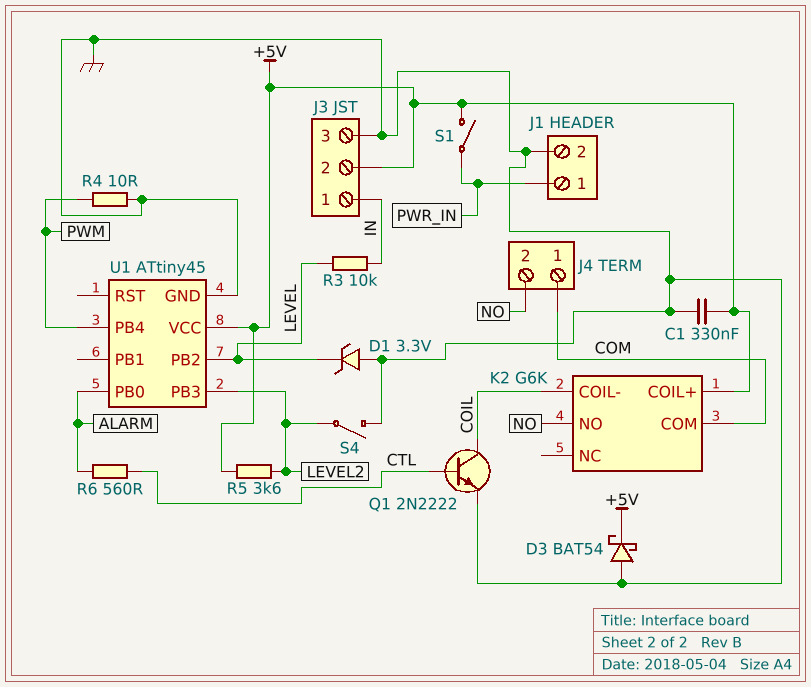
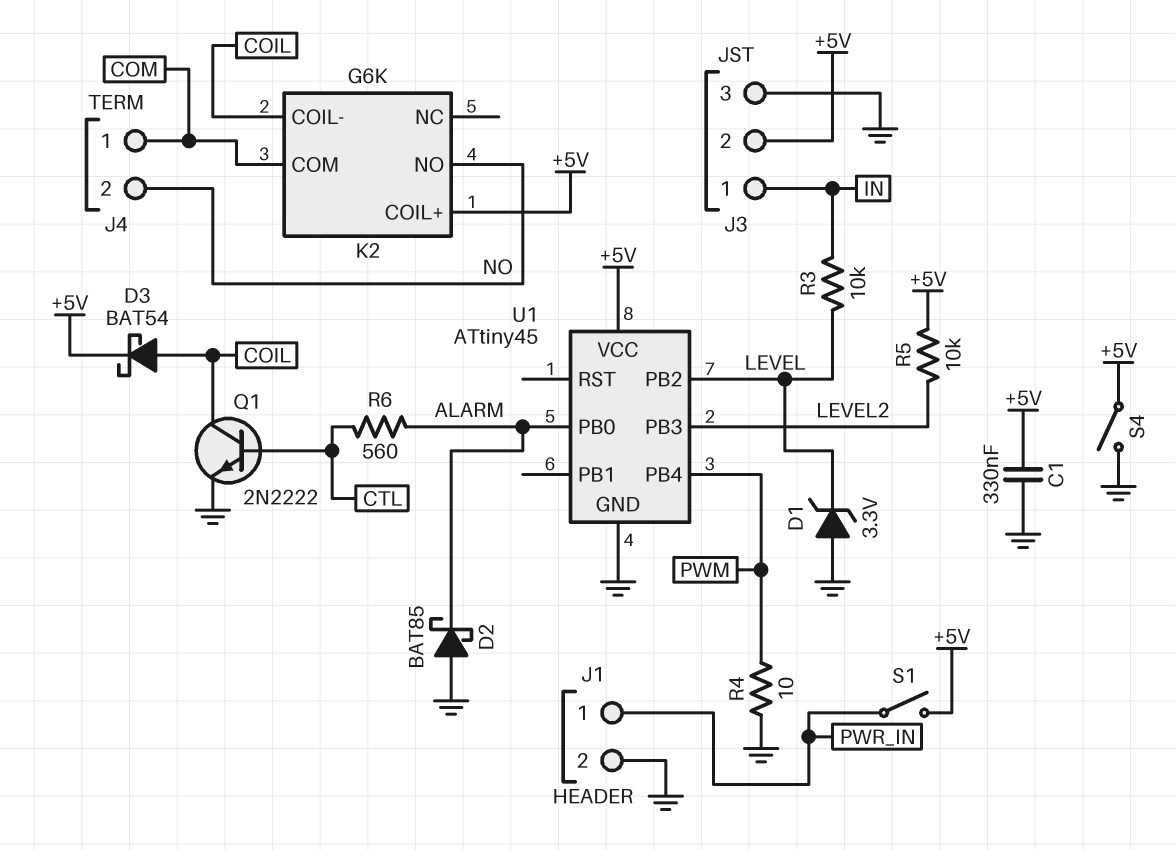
D2: none -> schottky BAT85 (A GND, K ALARM)
D3: schottky BAT54 (A GND, K +5V) -> schottky BAT54 (A COIL, K +5V)
R5: 3.6k (+5V, LEVEL2) -> 10k (+5V, LEVEL2)
S4: switch (GND, LEVEL2) -> switch (+5V, GND)

